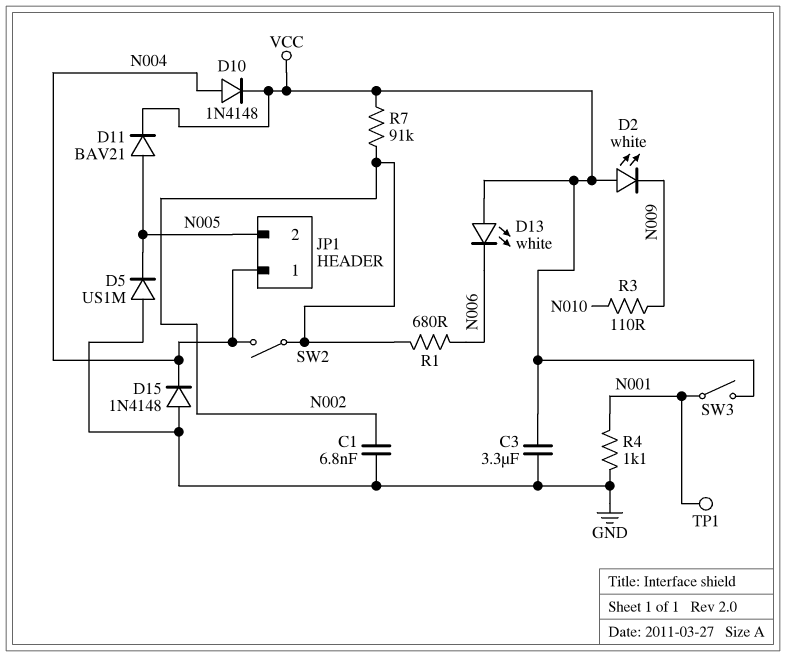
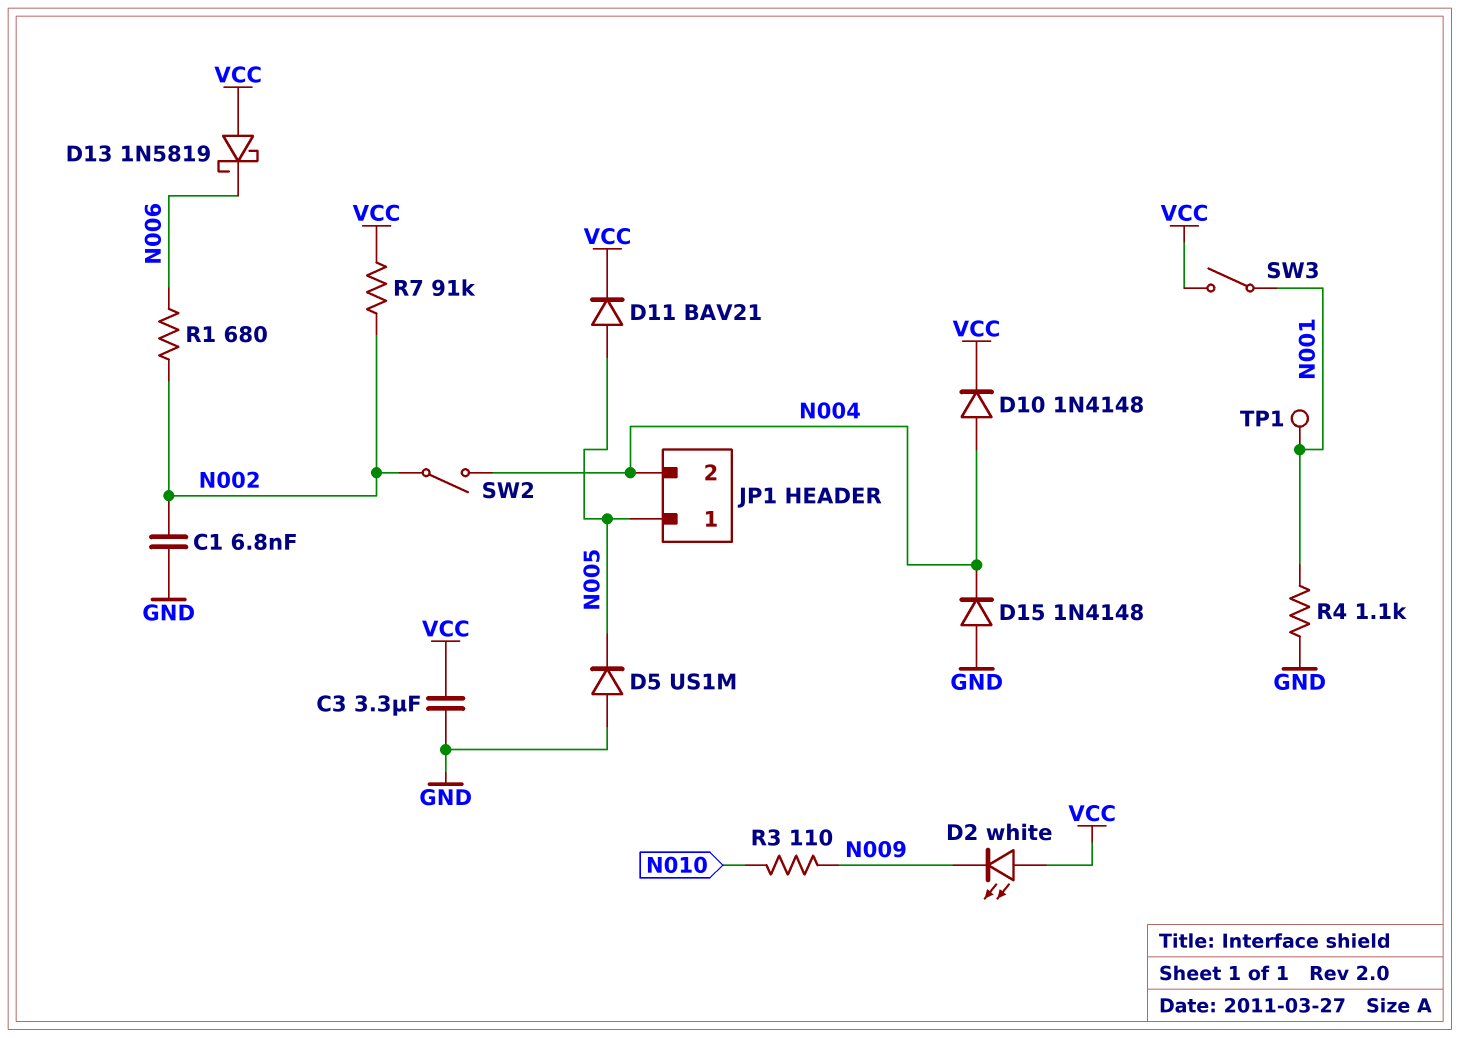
D13: LED white (A VCC, K N006) -> schottky 1N5819 (A VCC, K N006)
JP1 pin 1: N004 -> N005
JP1 pin 2: N005 -> N004

